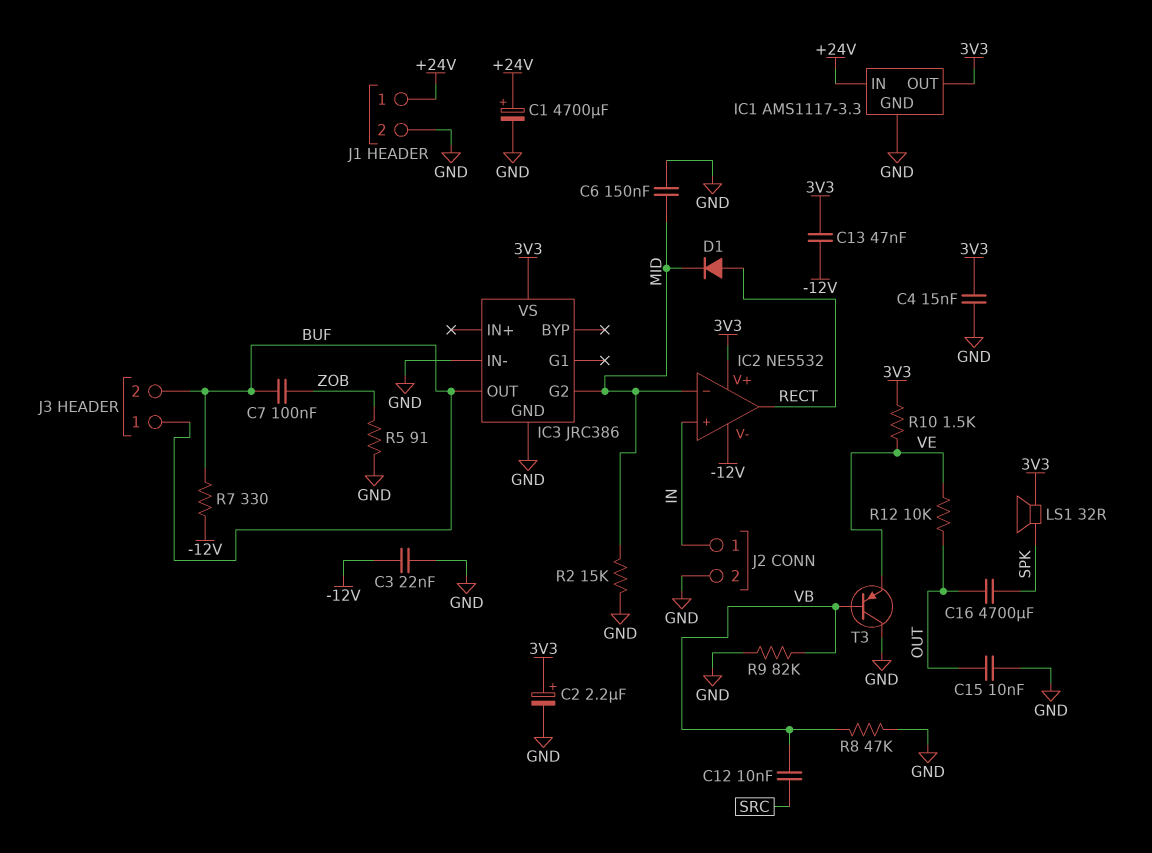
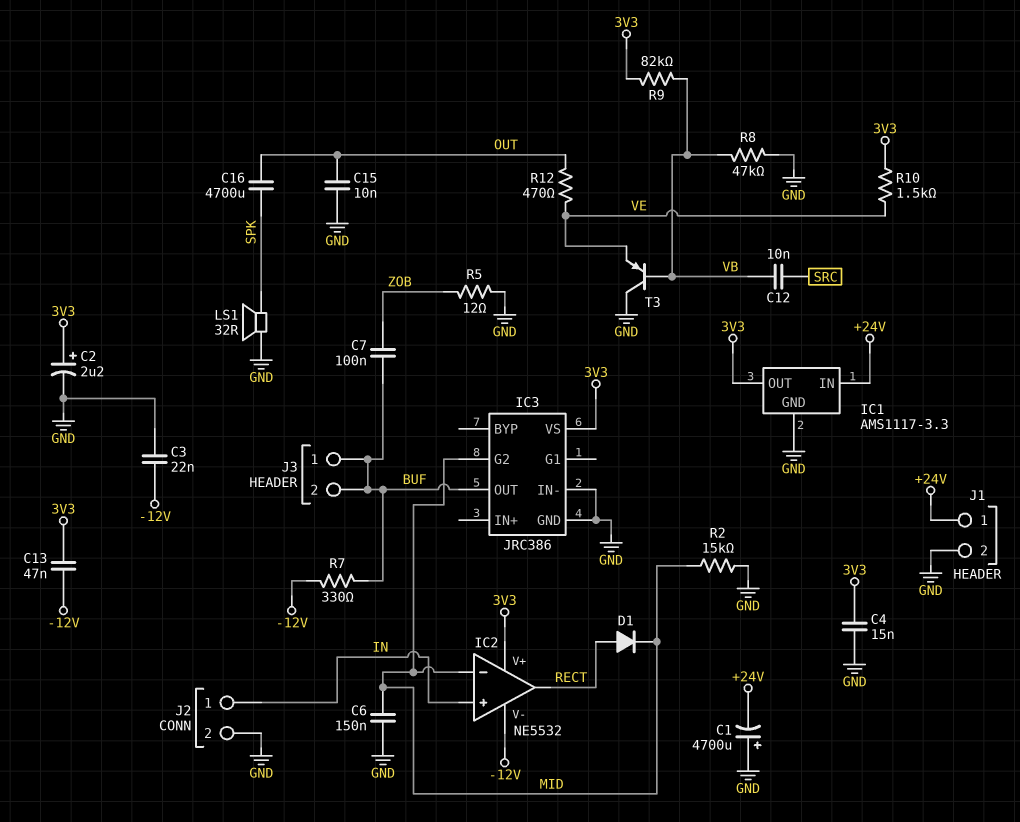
C1: 4700uF (plus +24V, minus GND) -> 4700uF (plus GND, minus +24V)
LS1: speaker 32R (3V3, SPK) -> speaker 32R (GND, SPK)
R5: 91 (GND, ZOB) -> 12 (GND, ZOB)
R9: 82k (GND, VB) -> 82k (3V3, VB)
R12: 10k (OUT, VE) -> 470 (OUT, VE)

